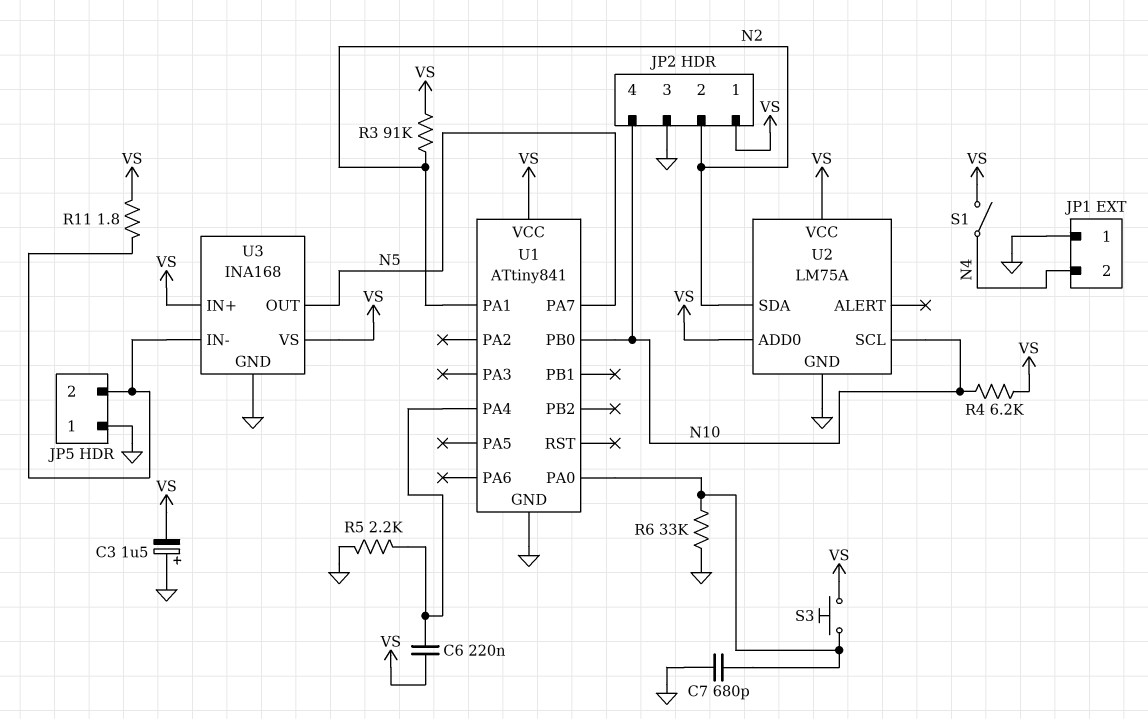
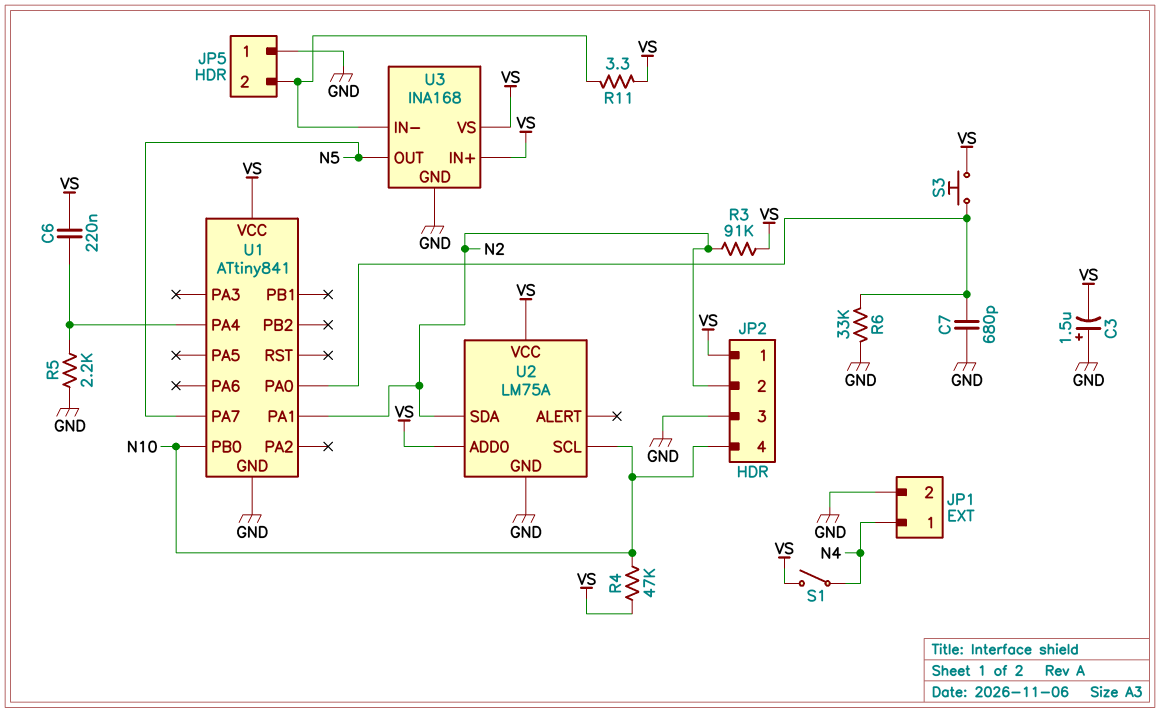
JP1 pin 1: GND -> N4
JP1 pin 2: N4 -> GND
R4: 6.2k (N10, VS) -> 47k (N10, VS)
R11: 1.8 (JP5/2, VS) -> 3.3 (JP5/2, VS)

